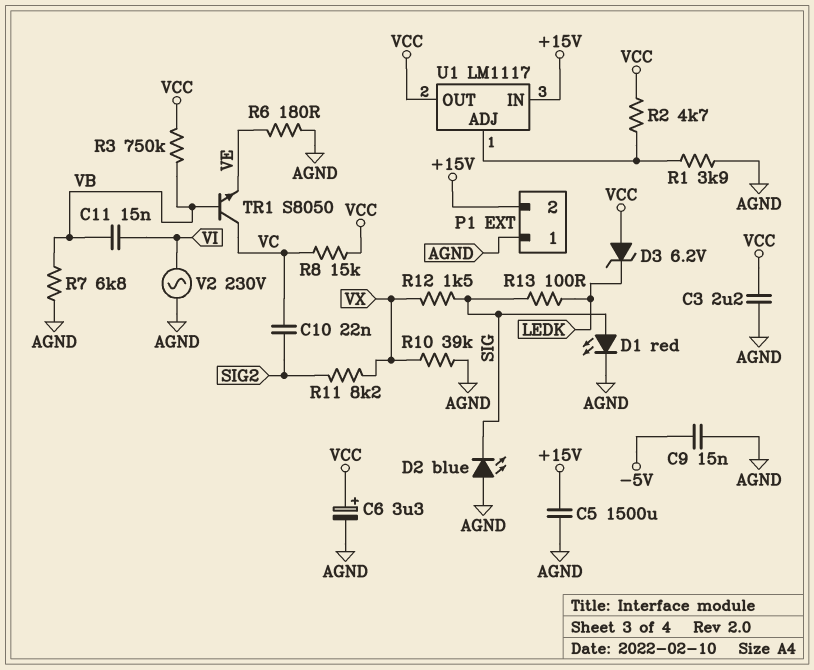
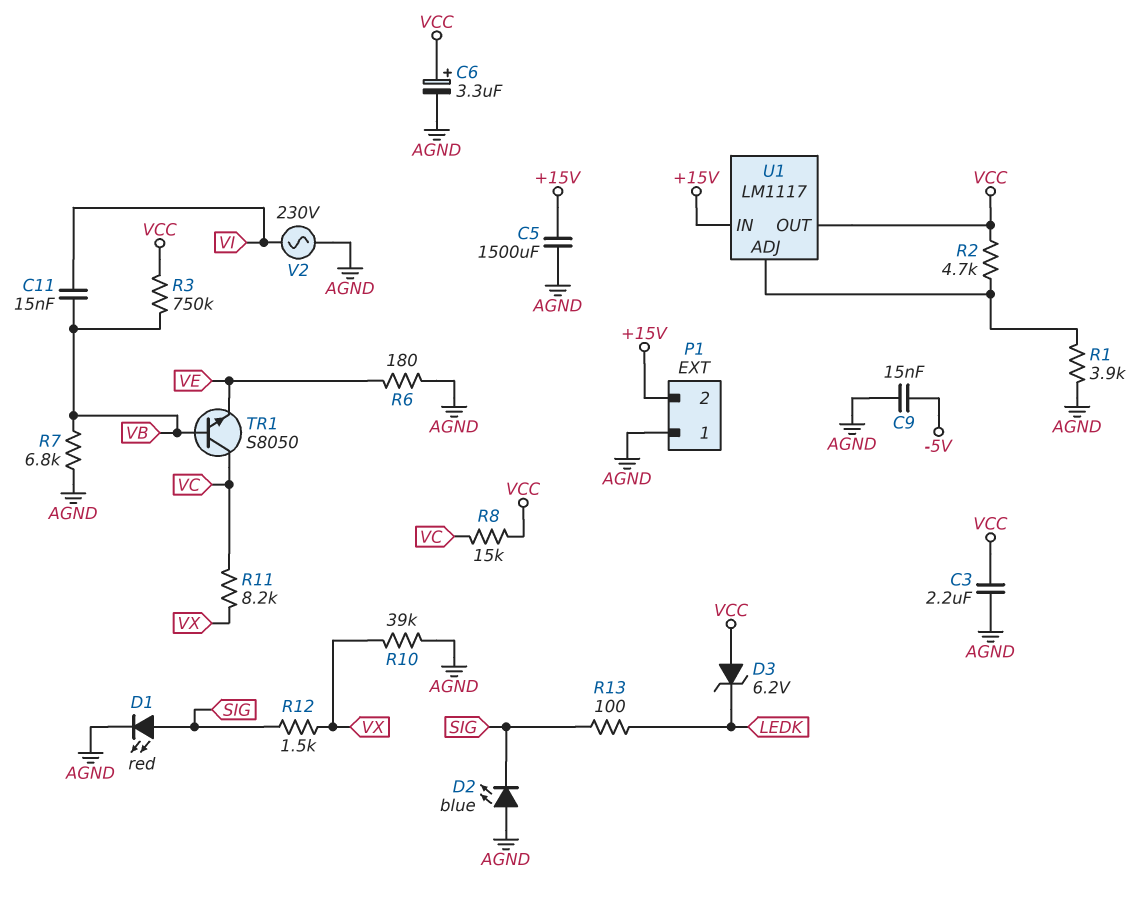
C10: 22nF (SIG2, VC) -> none
R11: 8.2k (SIG2, VX) -> 8.2k (VC, VX)

